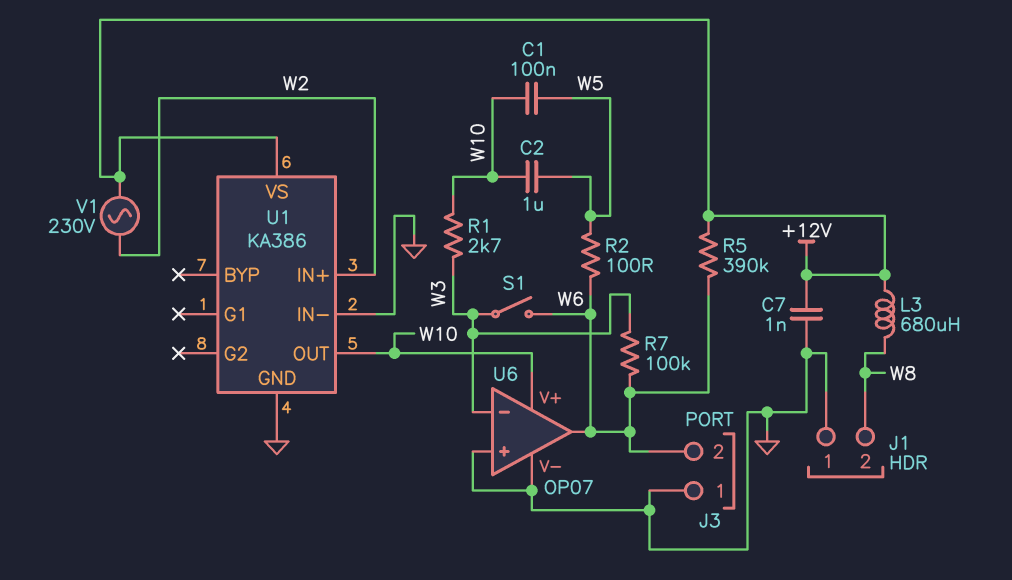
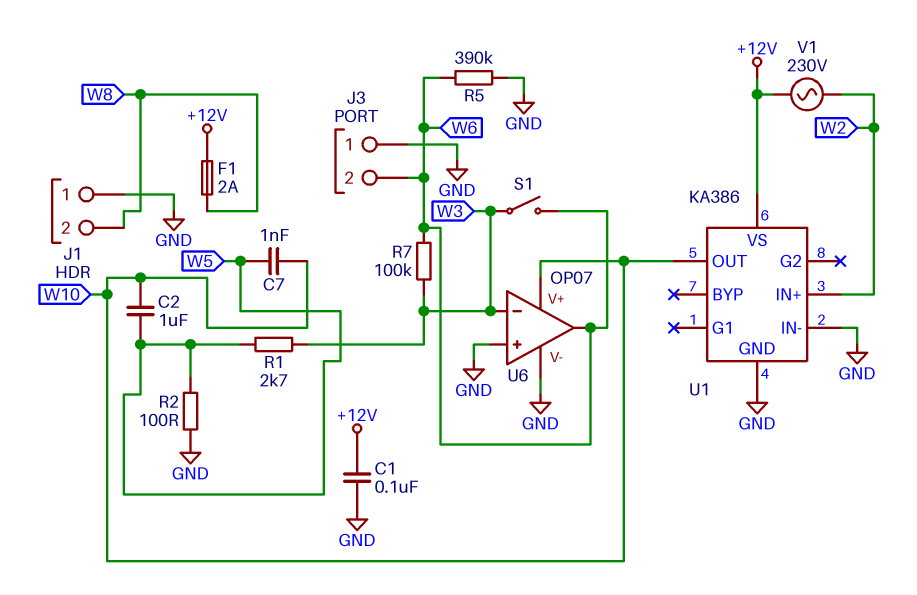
C1: 100nF (W5, W10) -> 100nF (+12V, GND)
C7: 1nF (+12V, GND) -> 1nF (W5, W10)
F1: none -> 2A (+12V, W8)
L3: 680uH (+12V, W8) -> none
R1: 2.7k (W3, W10) -> 2.7k (W3, W5)
R2: 100 (W5, W6) -> 100 (GND, W5)
R5: 390k (+12V, W6) -> 390k (GND, W6)

